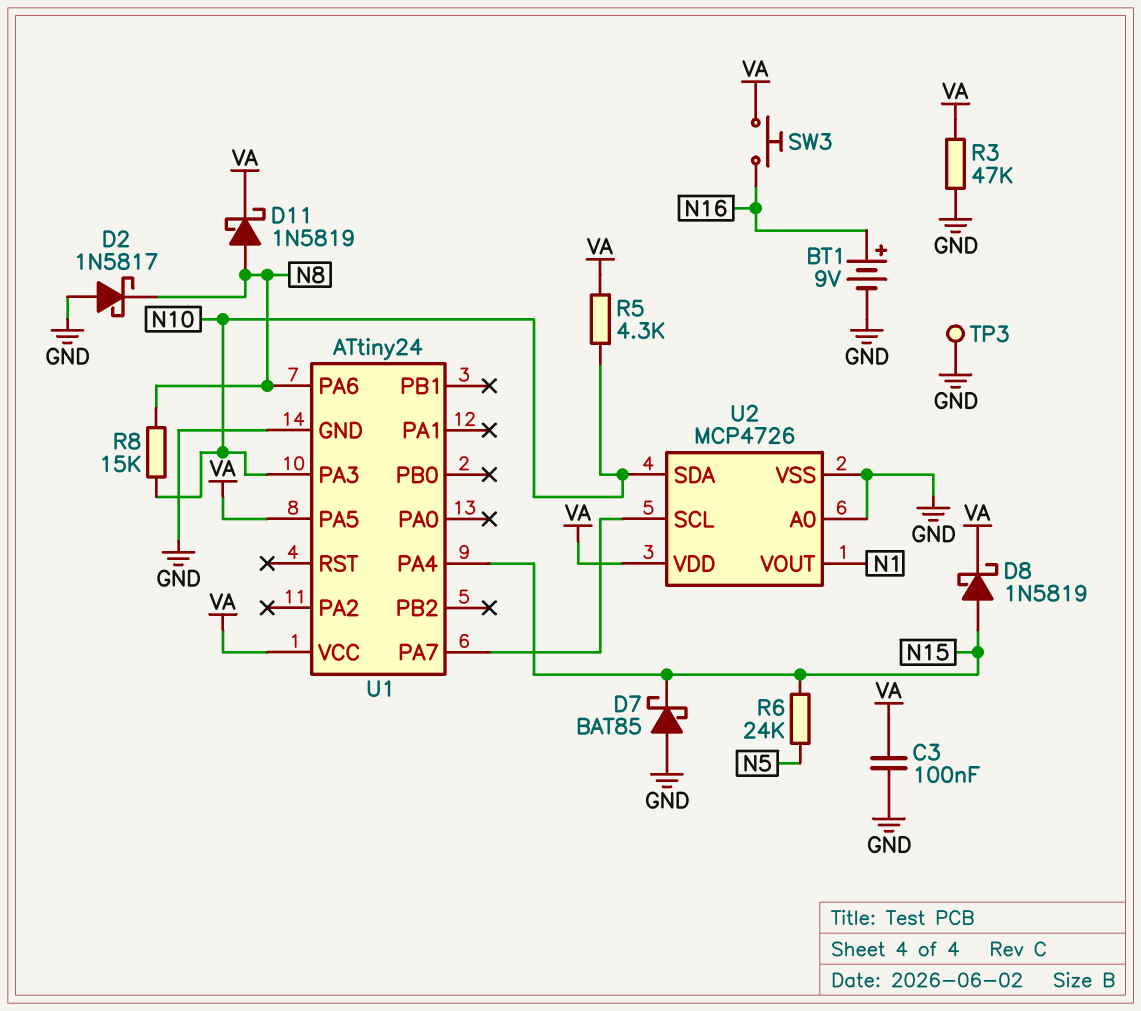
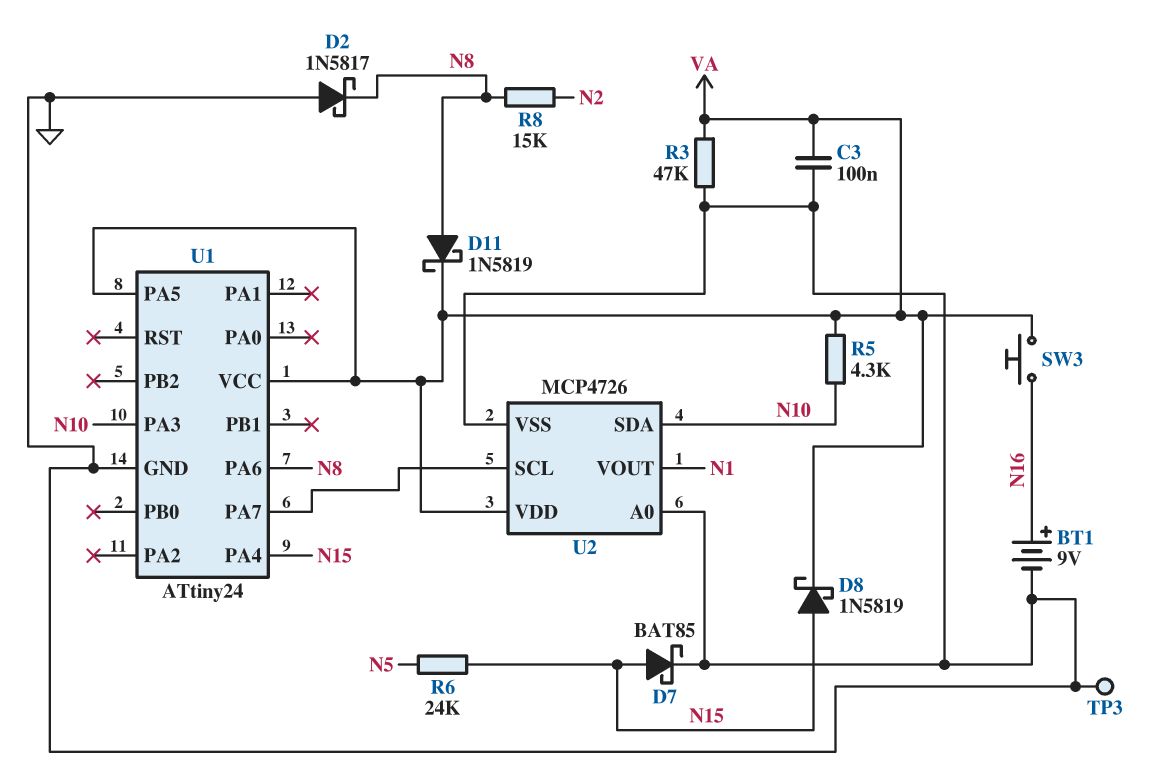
D7: schottky BAT85 (A GND, K N15) -> schottky BAT85 (A N15, K GND)
R8: 15k (N8, N10) -> 15k (N2, N8)

